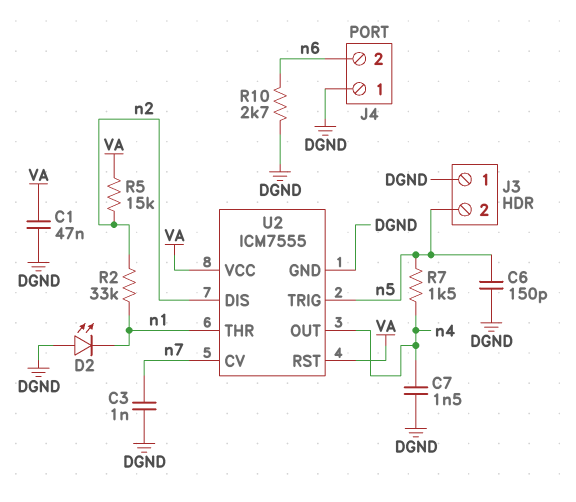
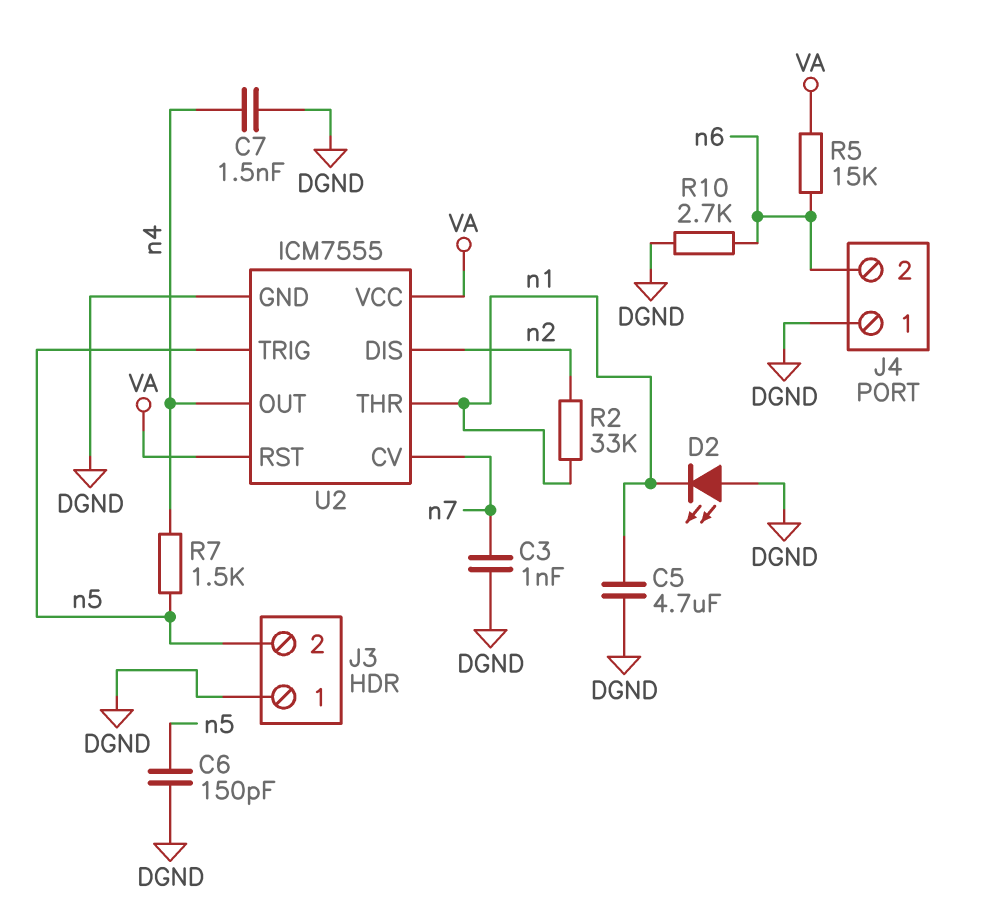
C1: 47nF (DGND, VA) -> none
C5: none -> 4.7uF (DGND, n1)
R5: 15k (VA, n2) -> 15k (VA, n6)

